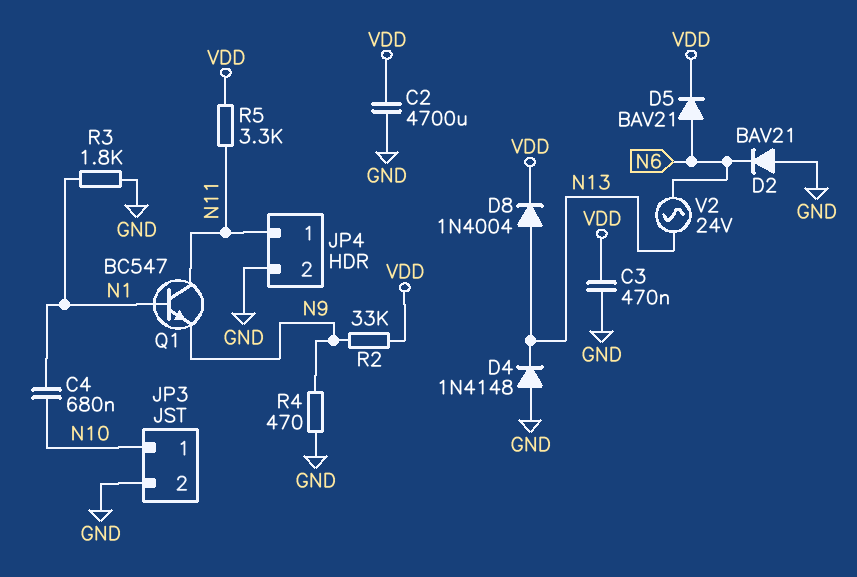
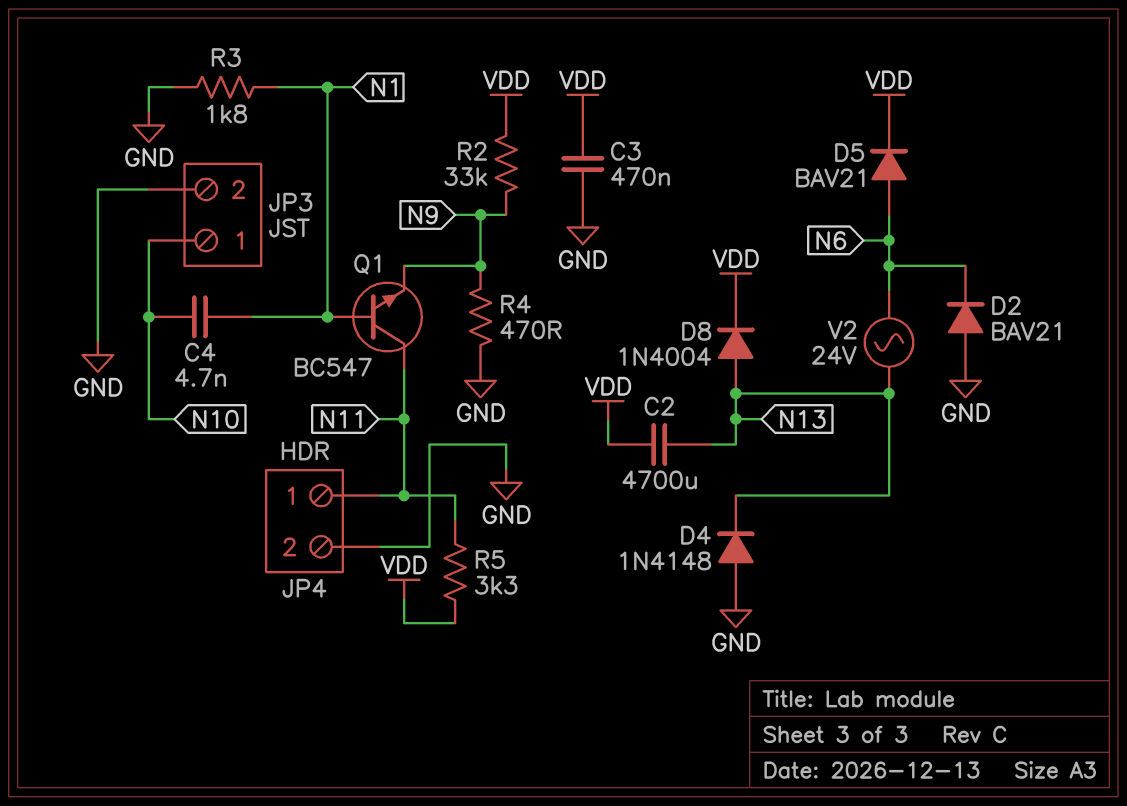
C2: 4700uF (GND, VDD) -> 4700uF (N13, VDD)
C4: 680nF (N1, N10) -> 4.7nF (N1, N10)

